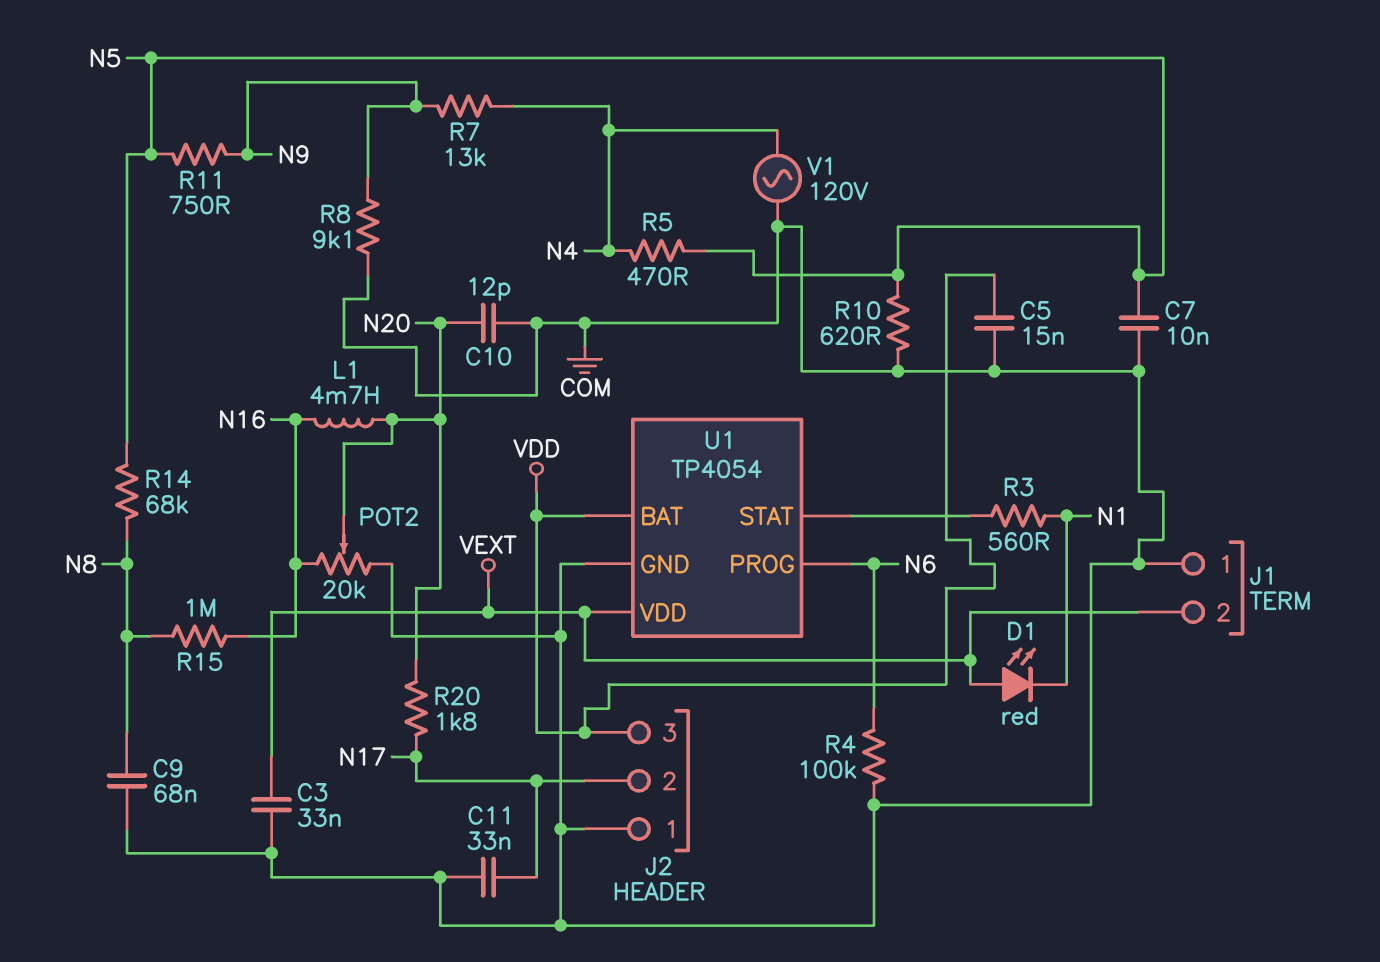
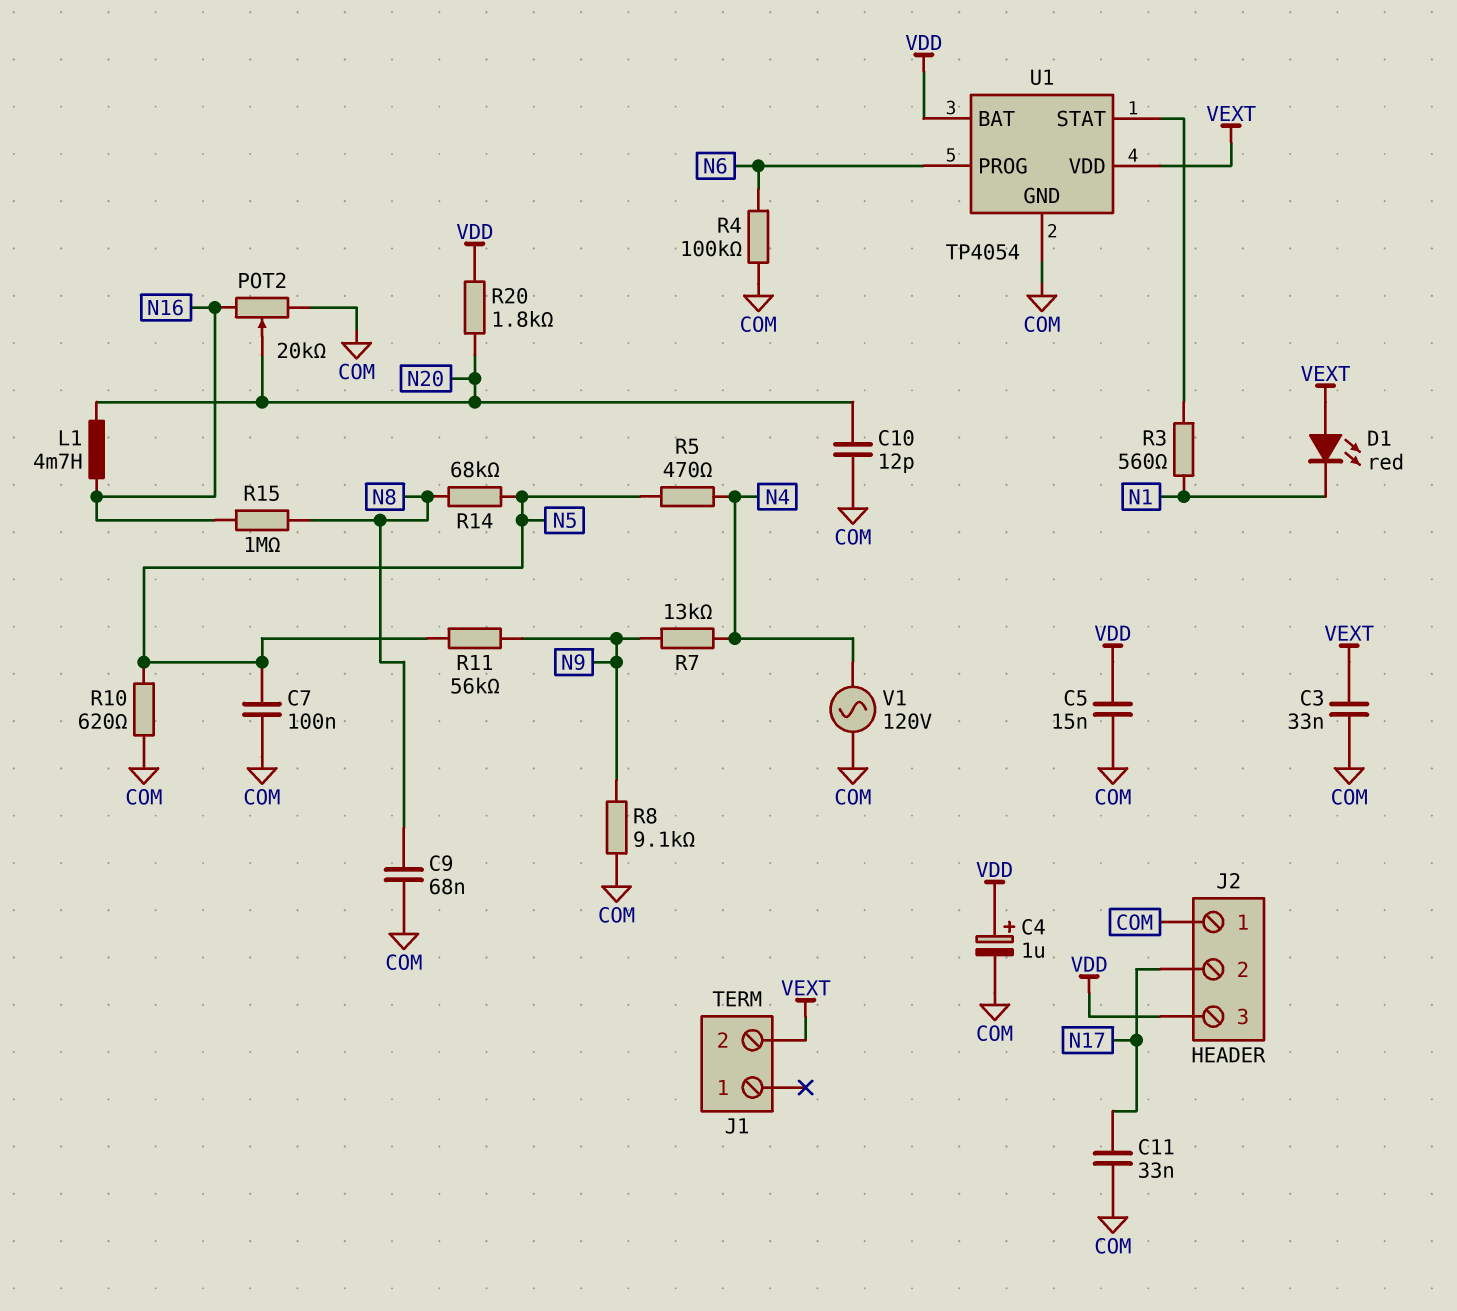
C4: none -> 1uF (plus VDD, minus COM)
C7: 10nF (COM, N5) -> 100nF (COM, N5)
J1 pin 1: COM -> none
R11: 750 (N5, N9) -> 56k (N5, N9)
R20: 1.8k (N17, N20) -> 1.8k (N20, VDD)

